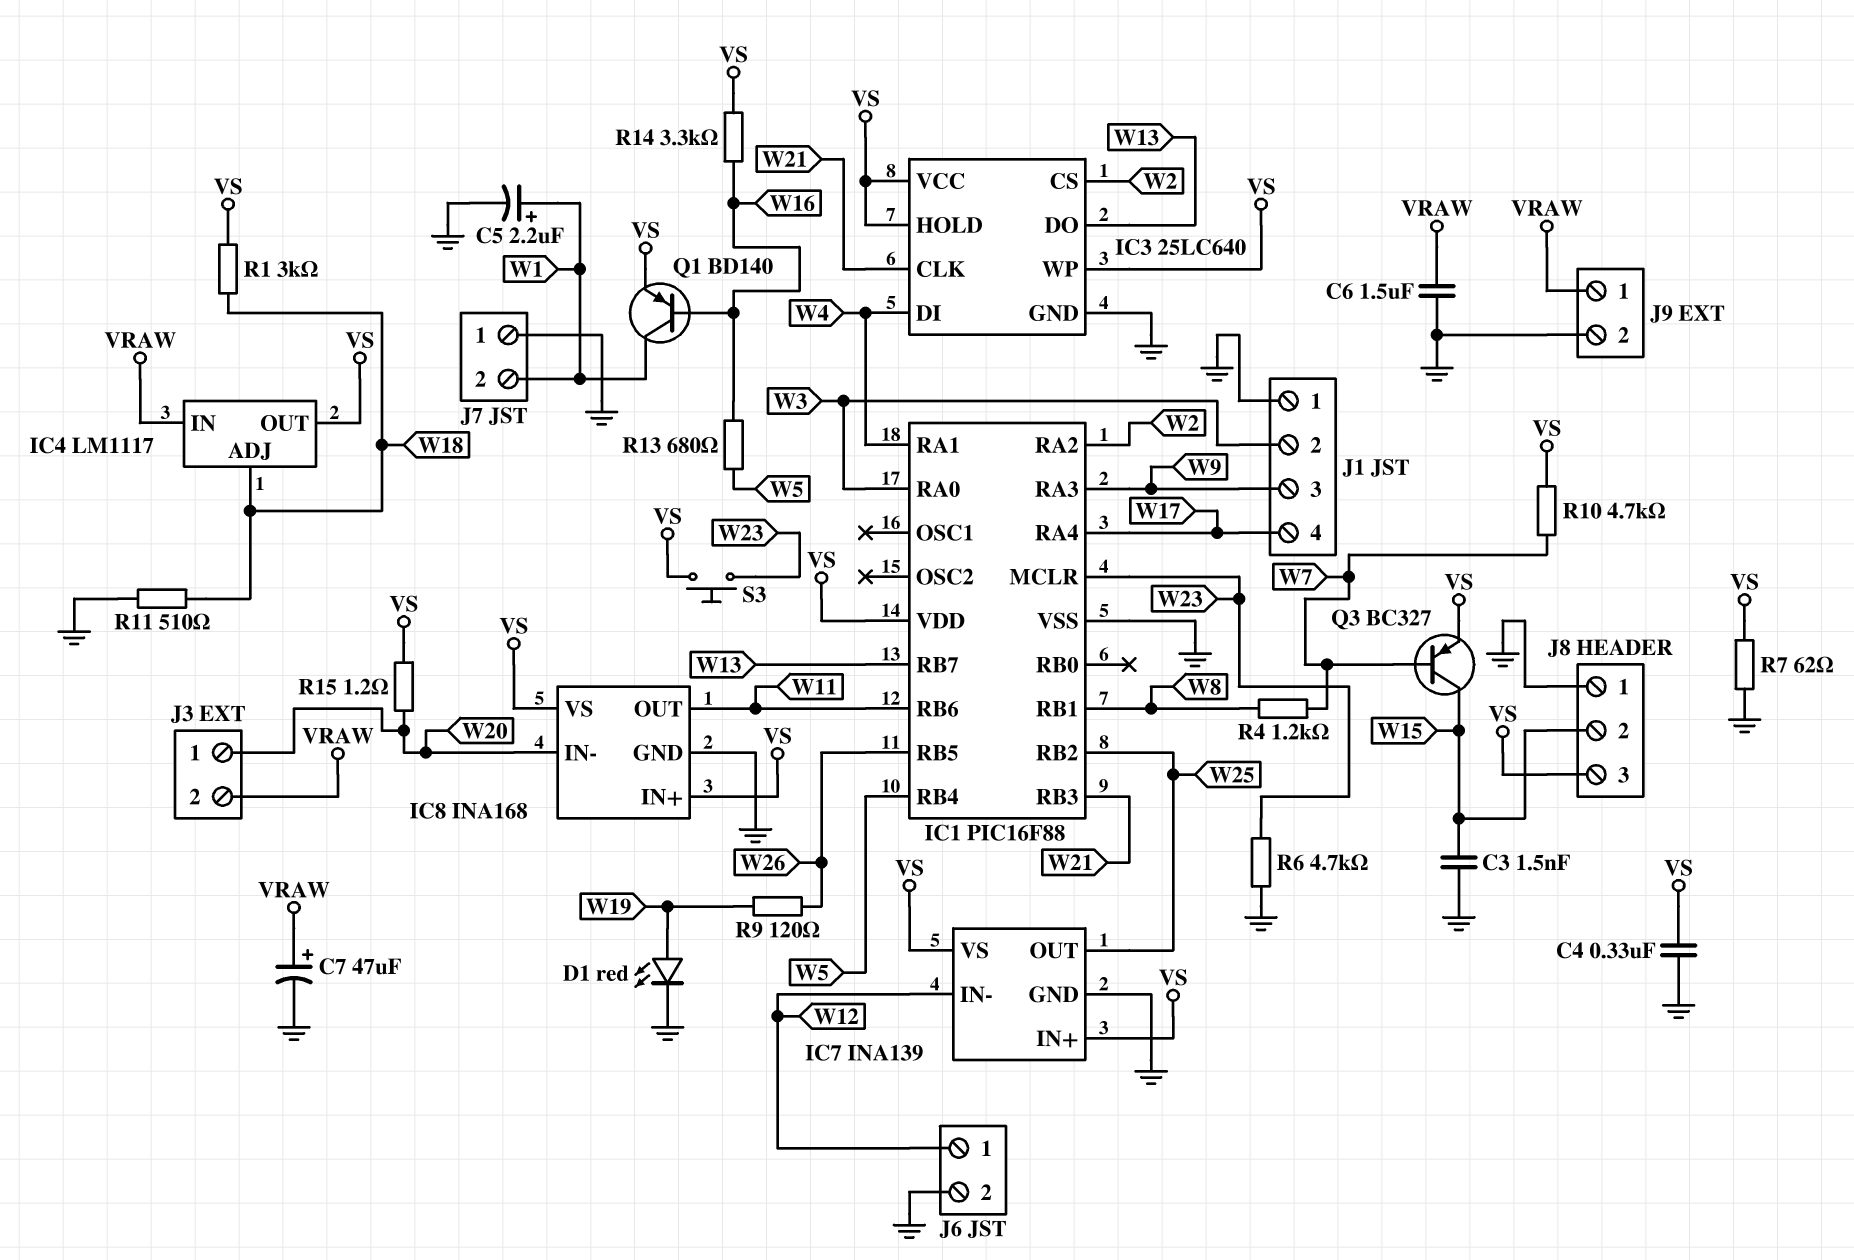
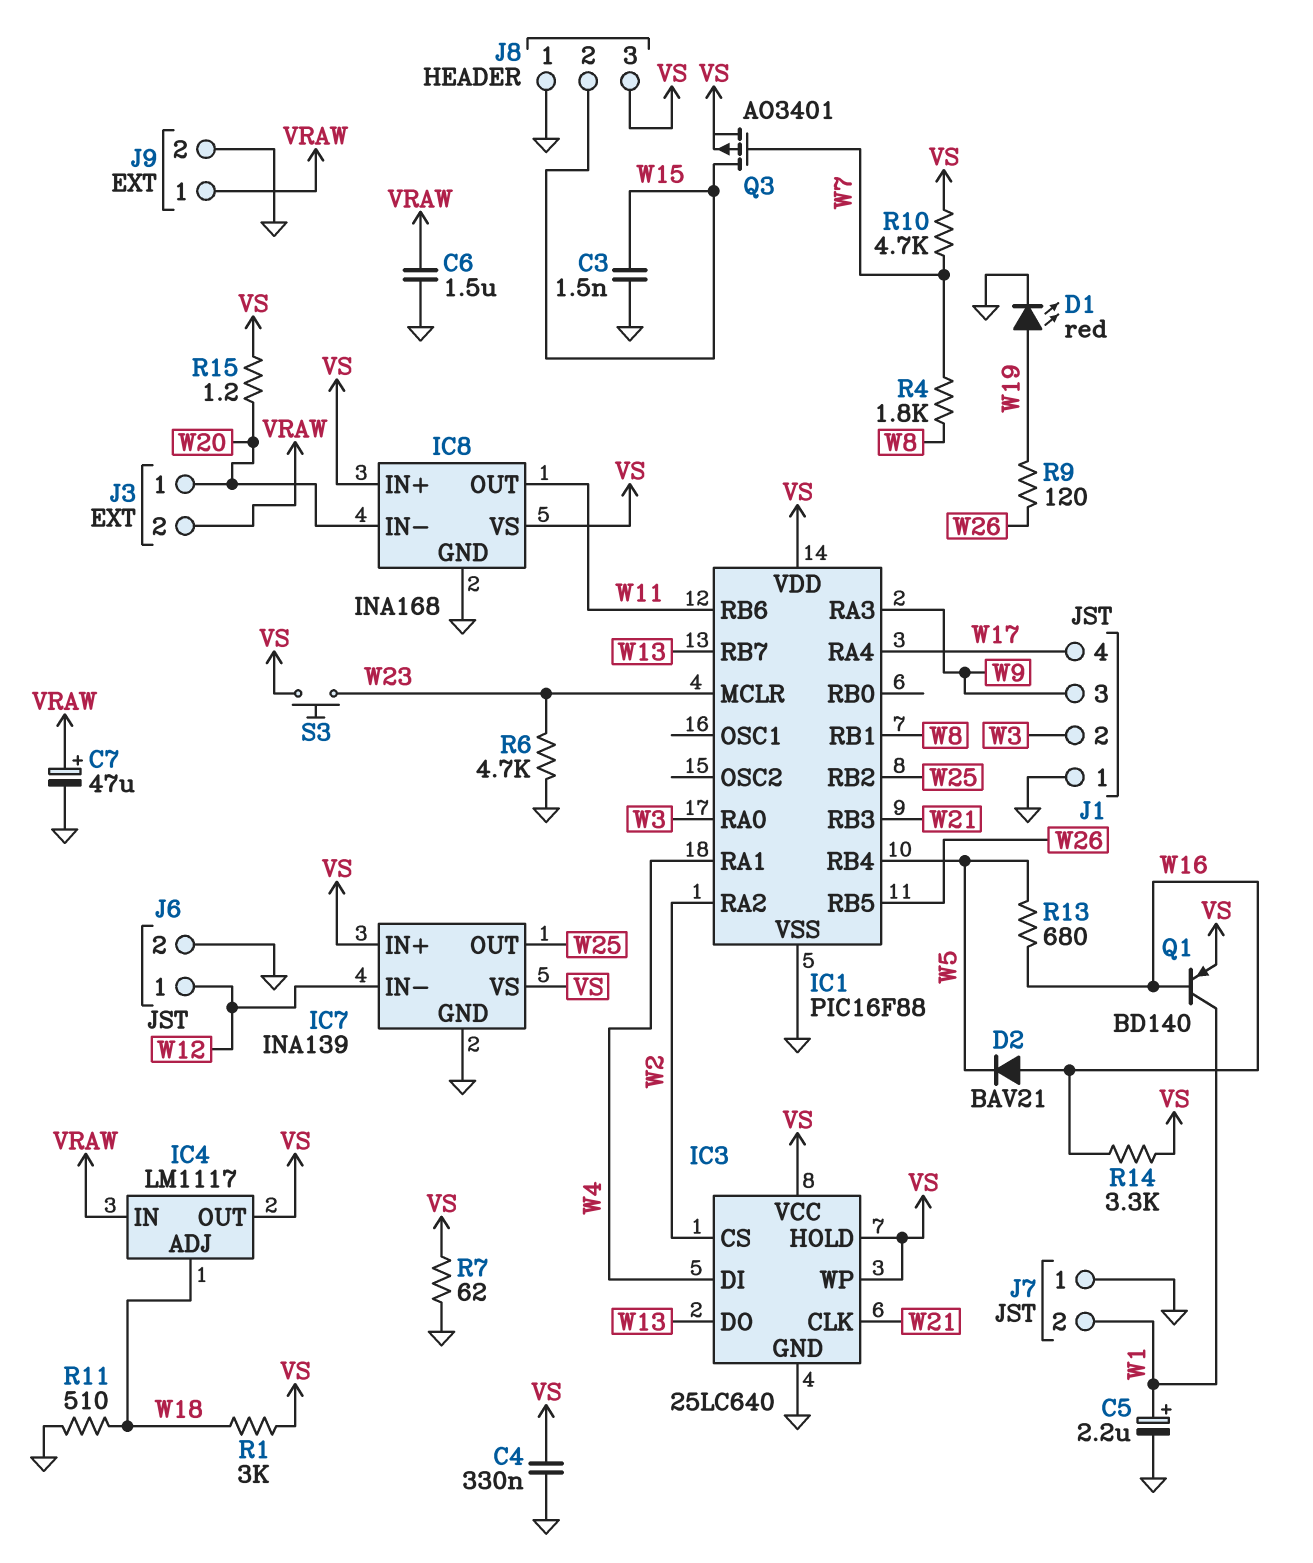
D2: none -> diode BAV21 (A W16, K W5)
Q3: PNP BC327 (B W7, C W15, E VS) -> PMOS AO3401 (G W7, D W15, S VS)
R4: 1.2k (W7, W8) -> 1.8k (W7, W8)

